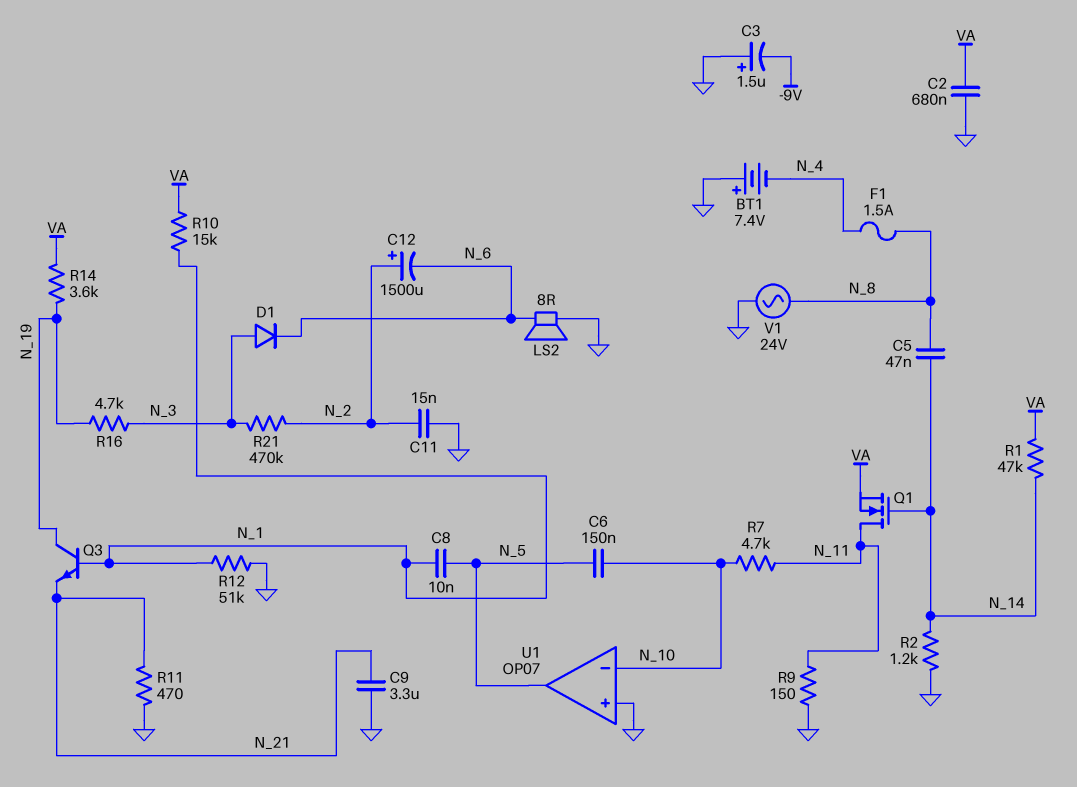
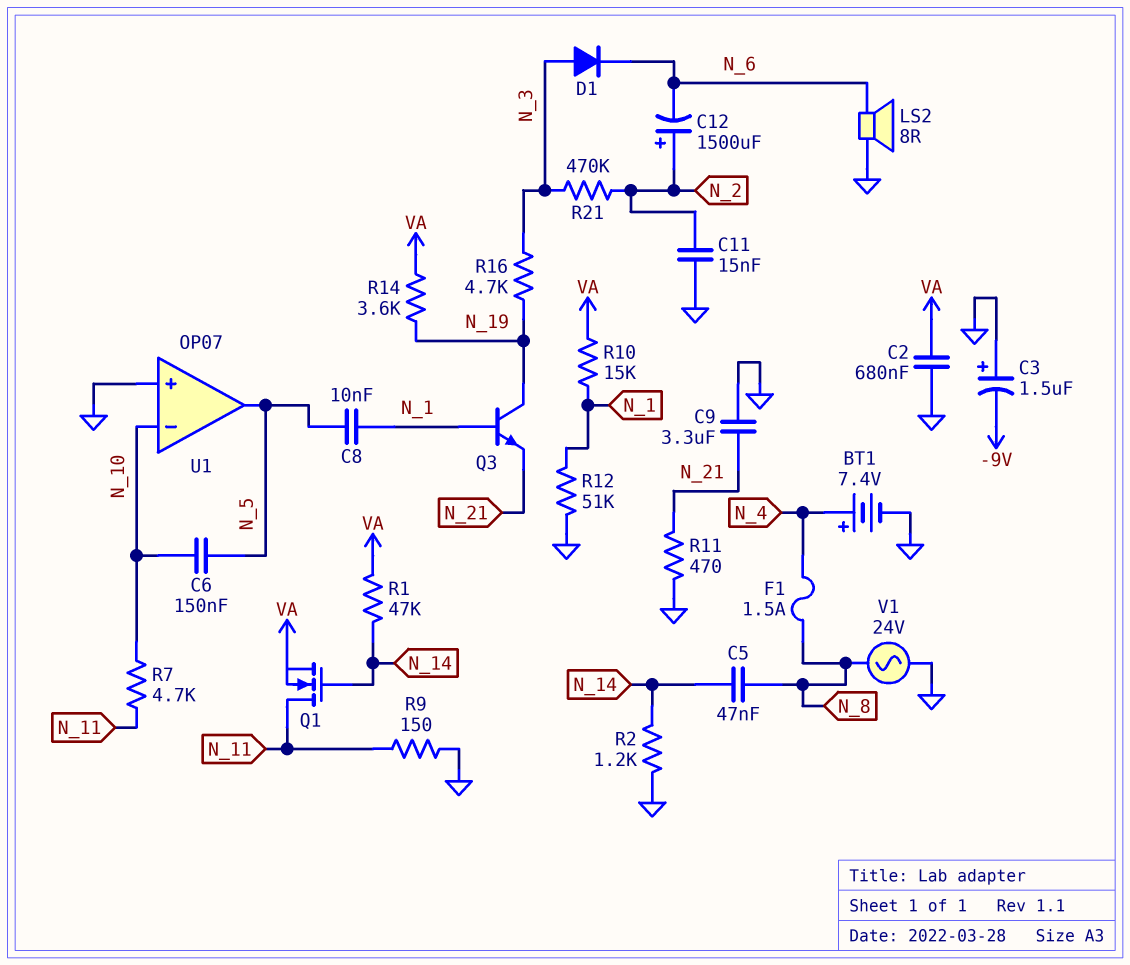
BT1: 7.4V (plus GND, minus N_4) -> 7.4V (plus N_4, minus GND)

